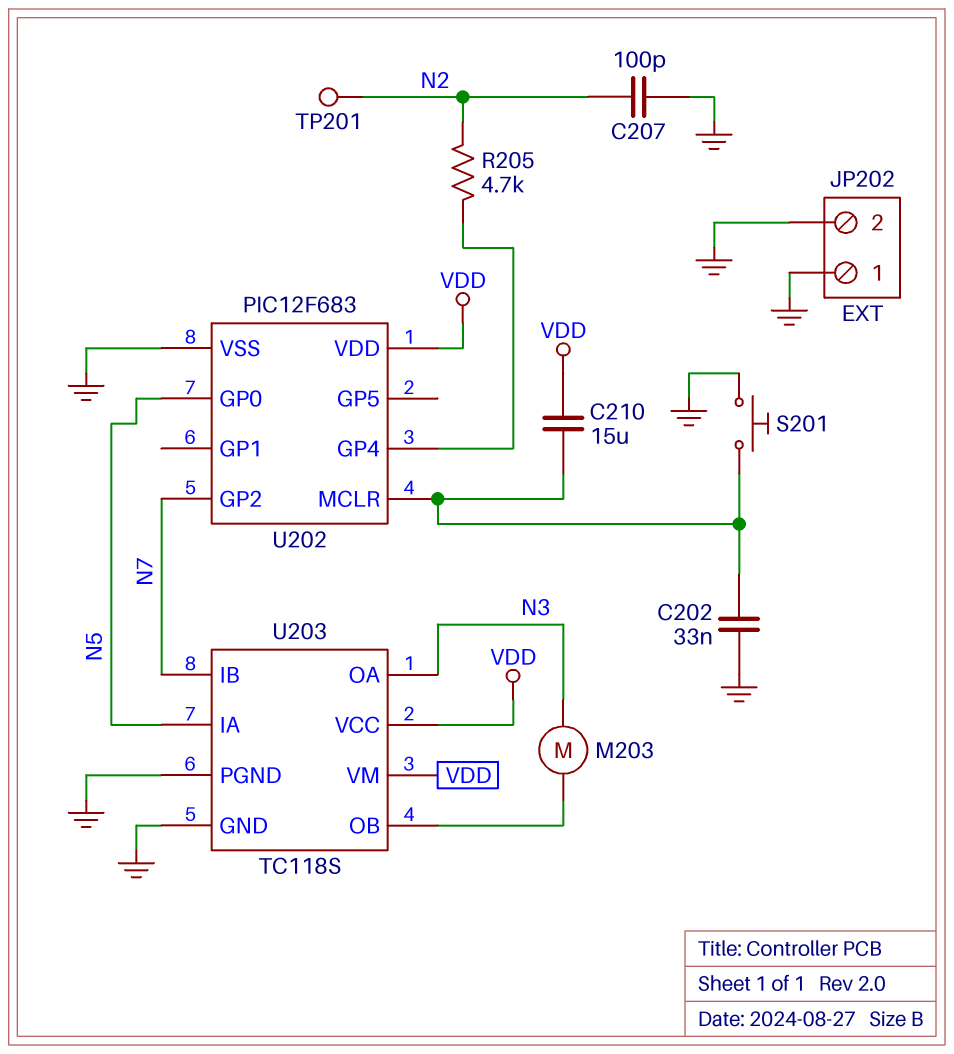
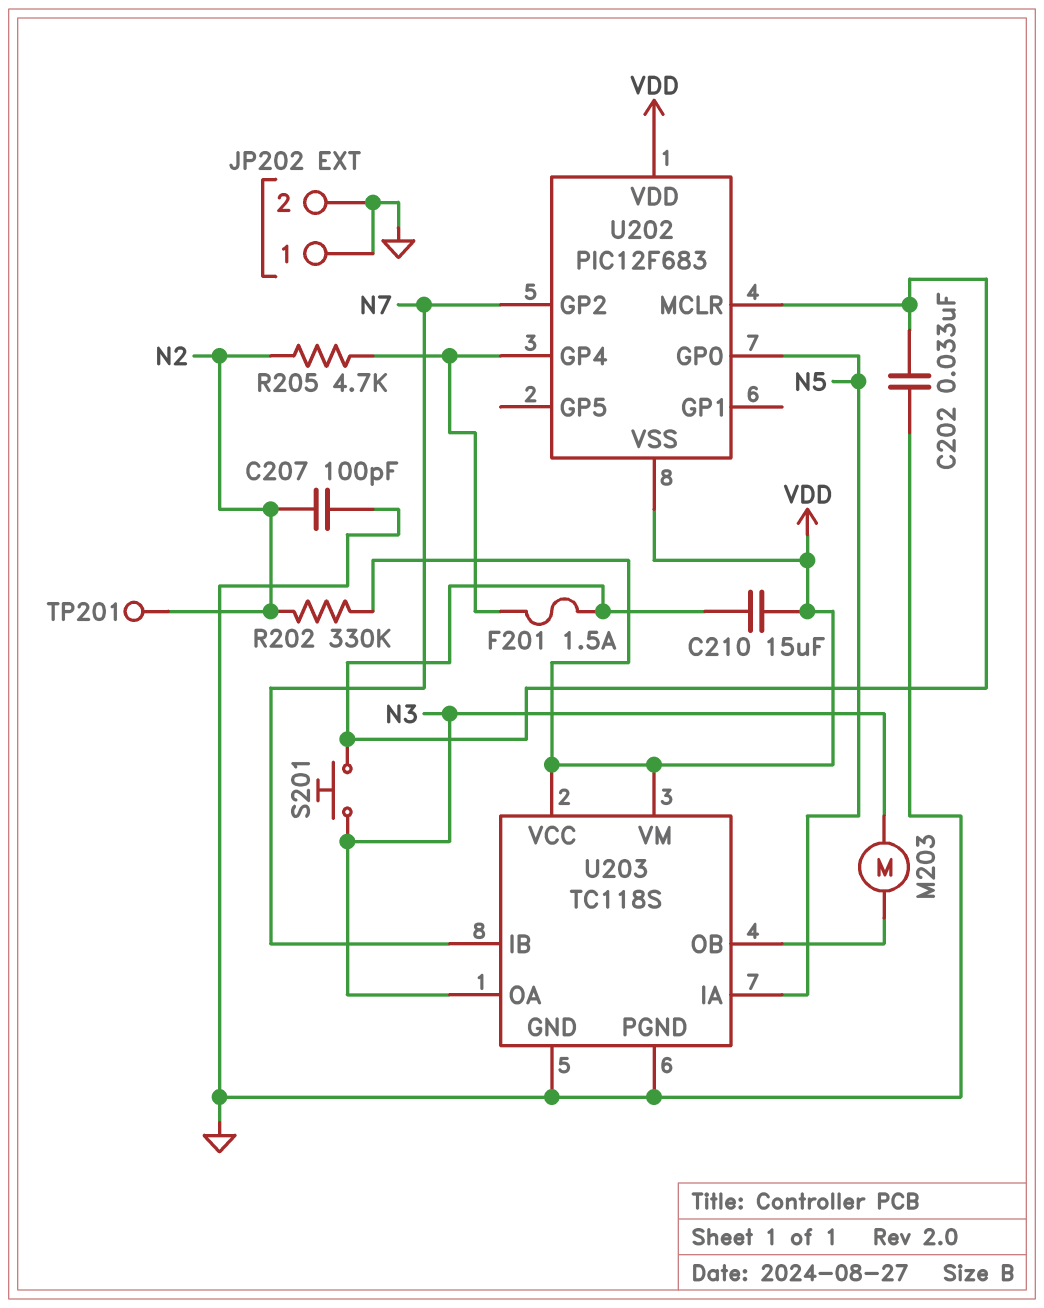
F201: none -> 1.5A (U202/GP4, U202/MCLR)
R202: none -> 330k (N2, VDD)
S201: button (GND, U202/MCLR) -> button (N3, U202/MCLR)
U202 pin VSS: GND -> VDD

